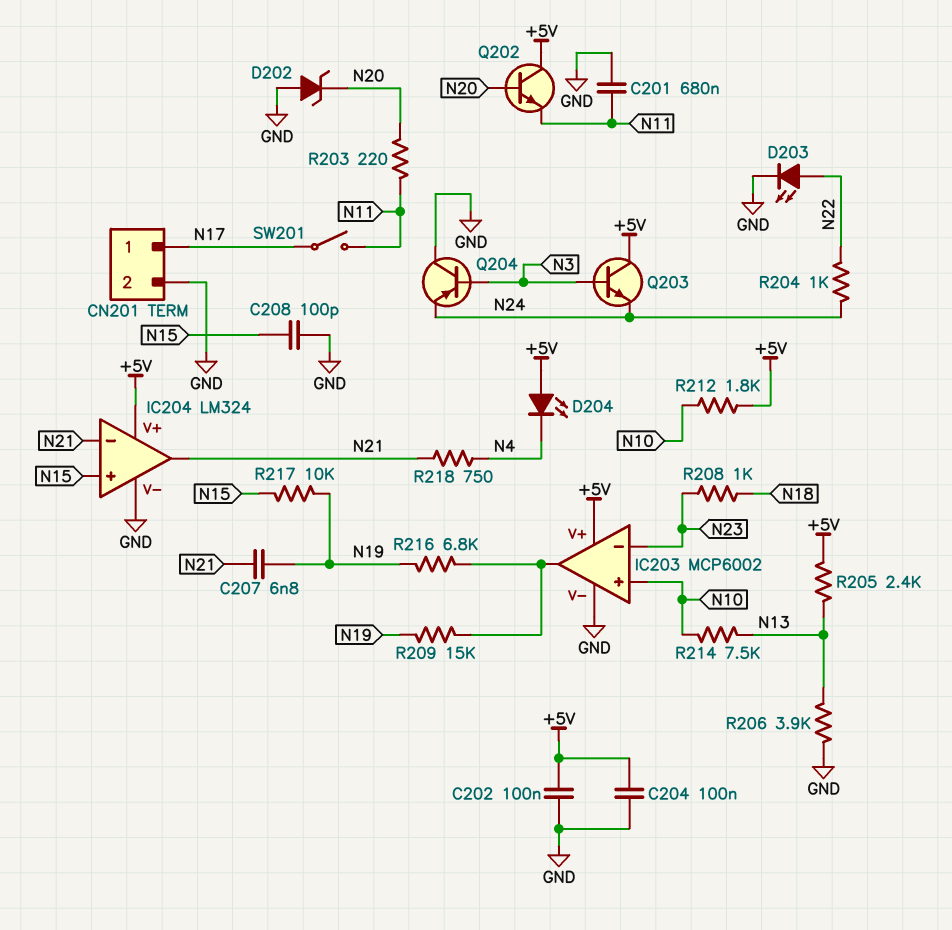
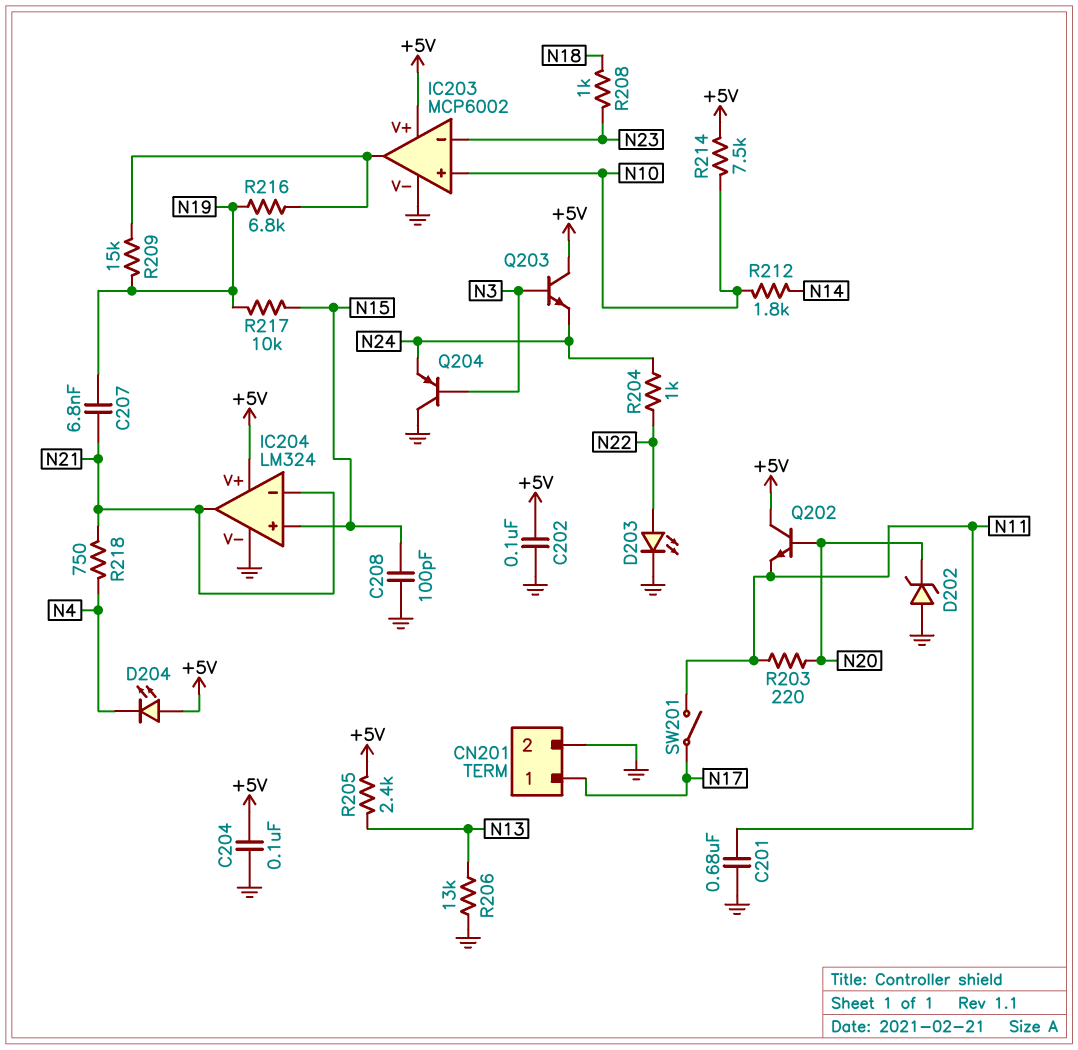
R206: 3.9k (GND, N13) -> 13k (GND, N13)
R212: 1.8k (+5V, N10) -> 1.8k (N10, N14)
R214: 7.5k (N10, N13) -> 7.5k (+5V, N10)

